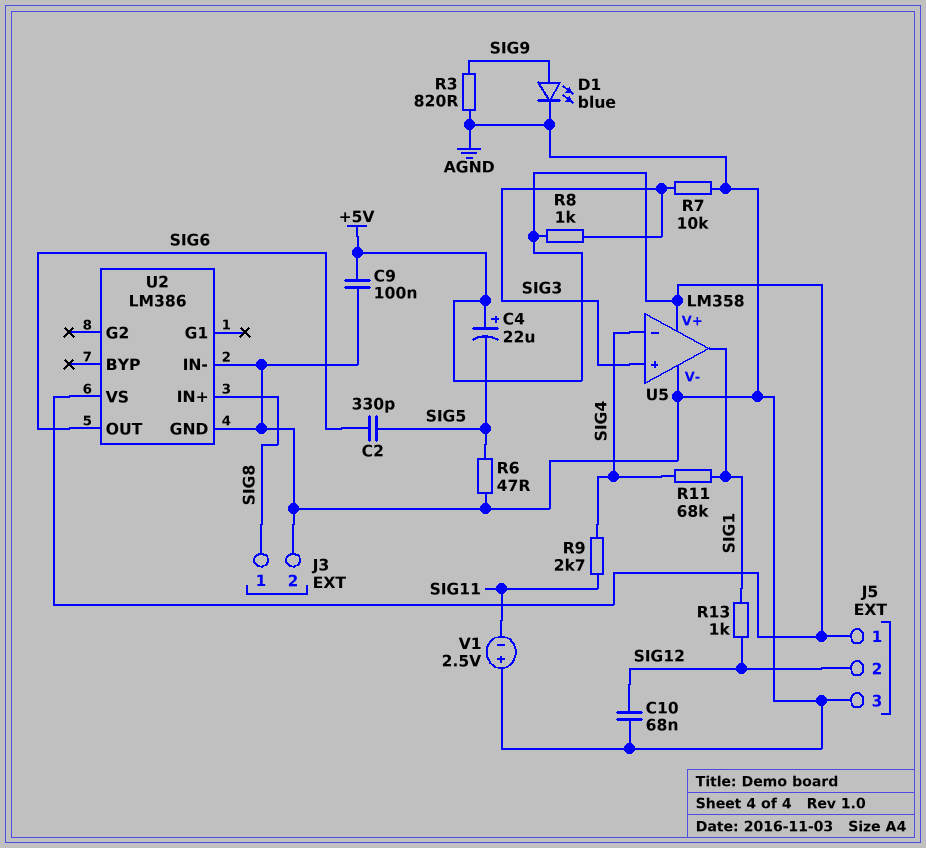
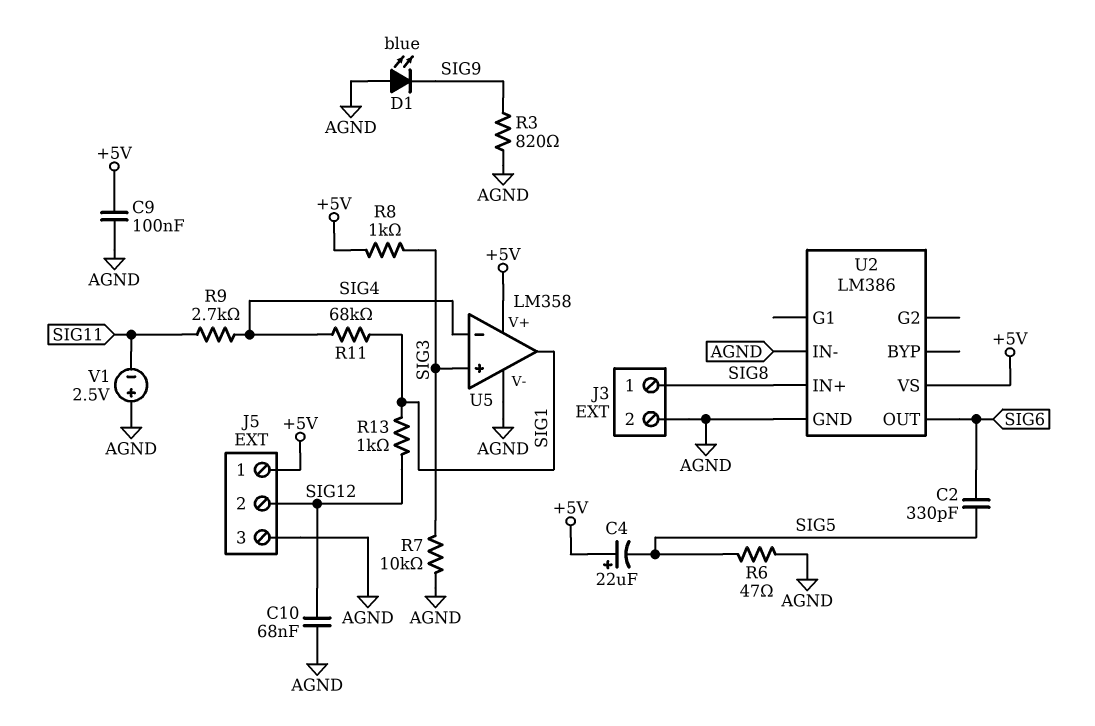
D1: LED blue (A SIG9, K AGND) -> LED blue (A AGND, K SIG9)

